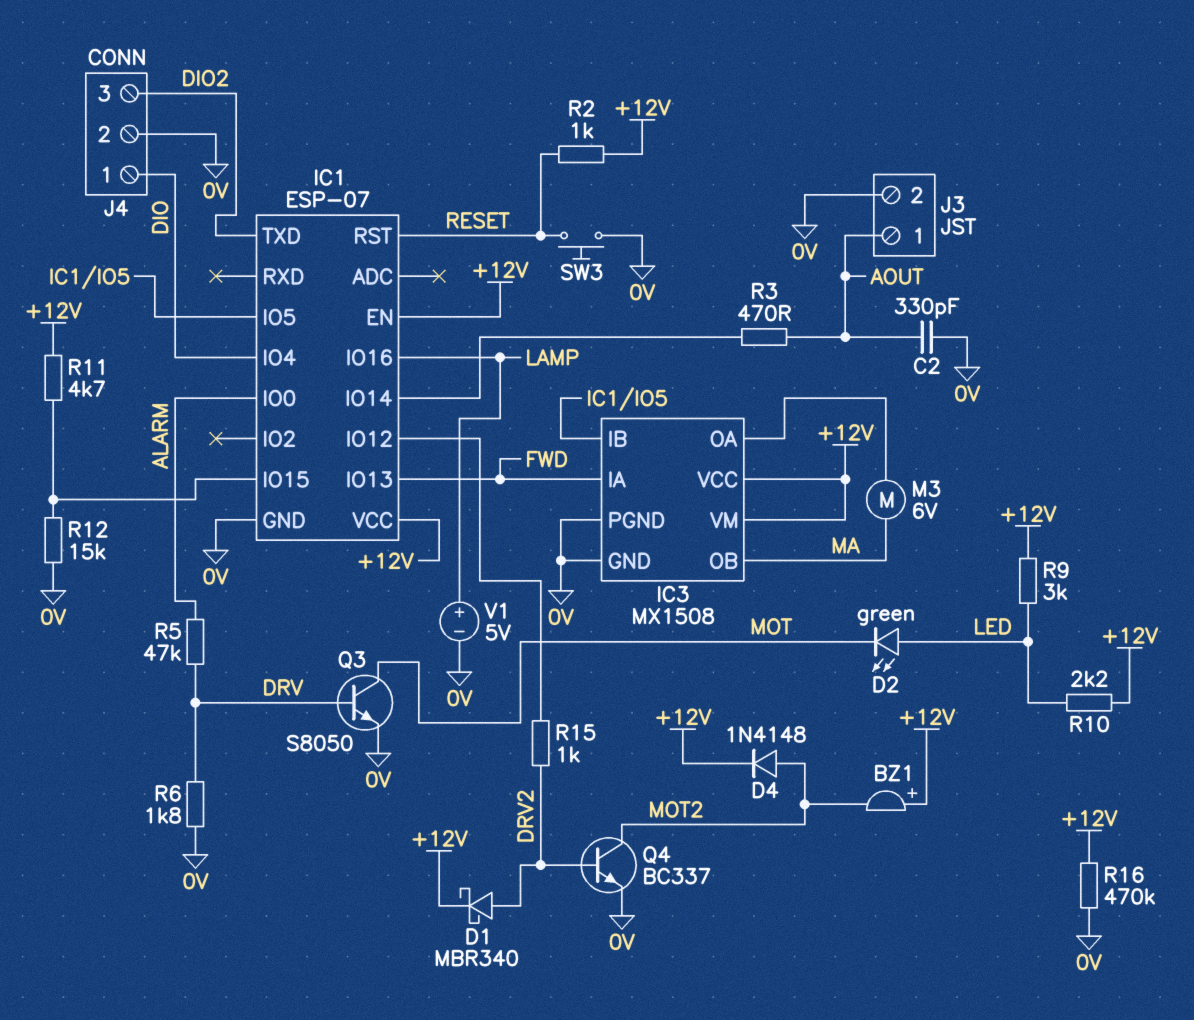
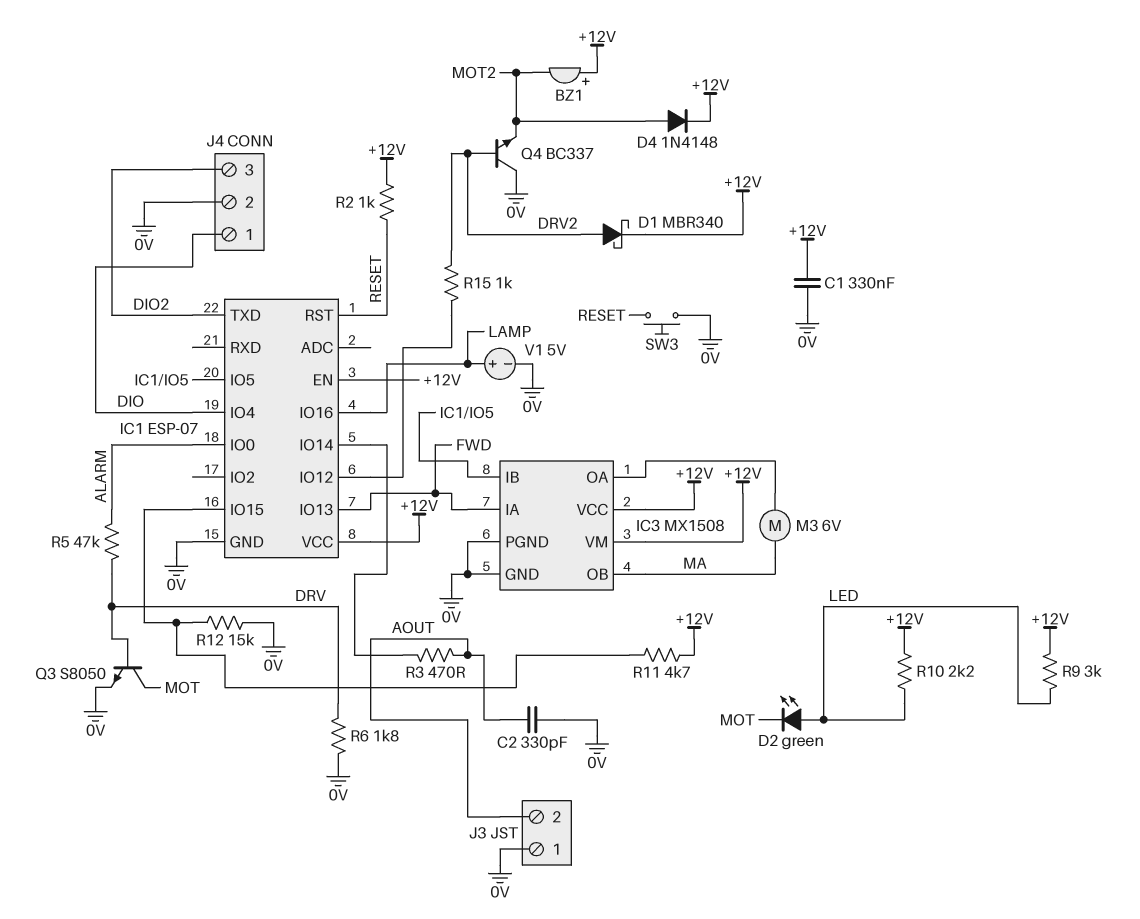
C1: none -> 330nF (+12V, 0V)
J3 pin 1: AOUT -> 0V
J3 pin 2: 0V -> AOUT
Q4: NPN BC337 (B DRV2, C MOT2, E 0V) -> NPN BC337 (B DRV2, C 0V, E MOT2)
R16: 470k (+12V, 0V) -> none

